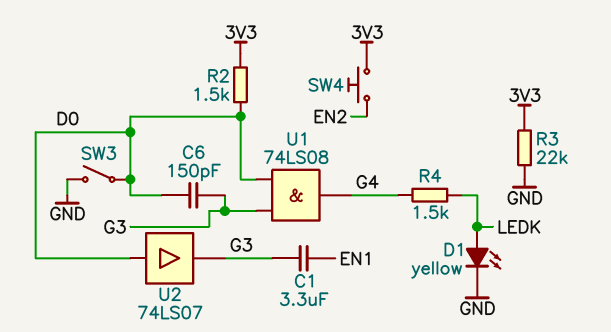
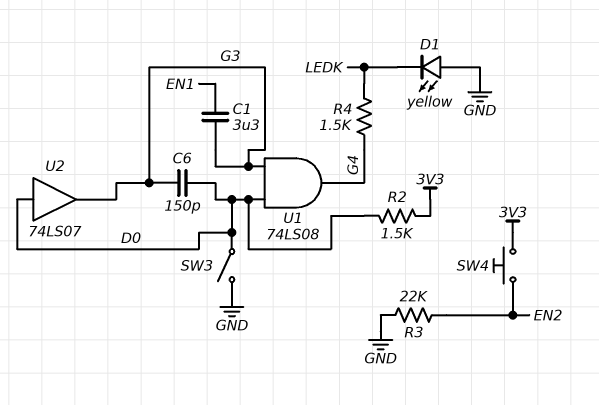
D1: LED yellow (A LEDK, K GND) -> LED yellow (A GND, K LEDK)
R3: 22k (3V3, GND) -> 22k (EN2, GND)

